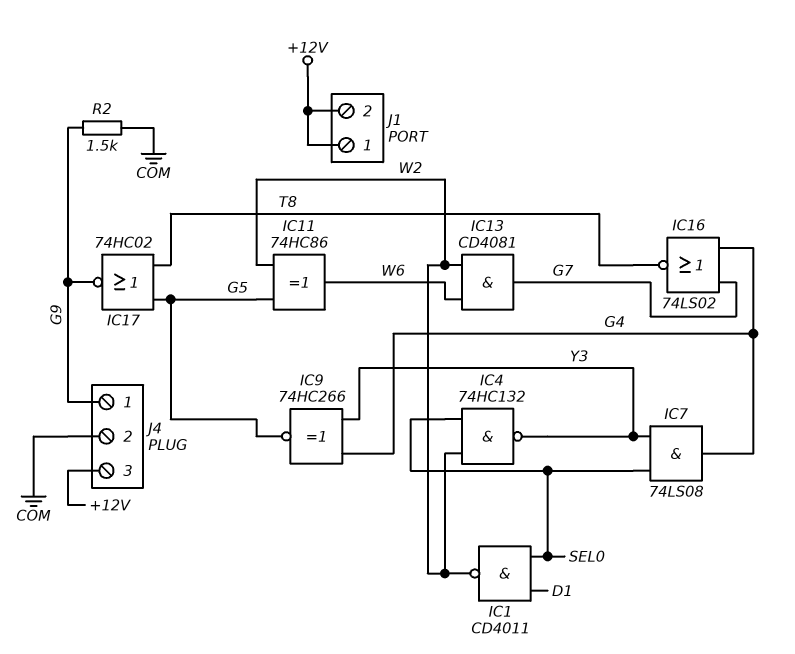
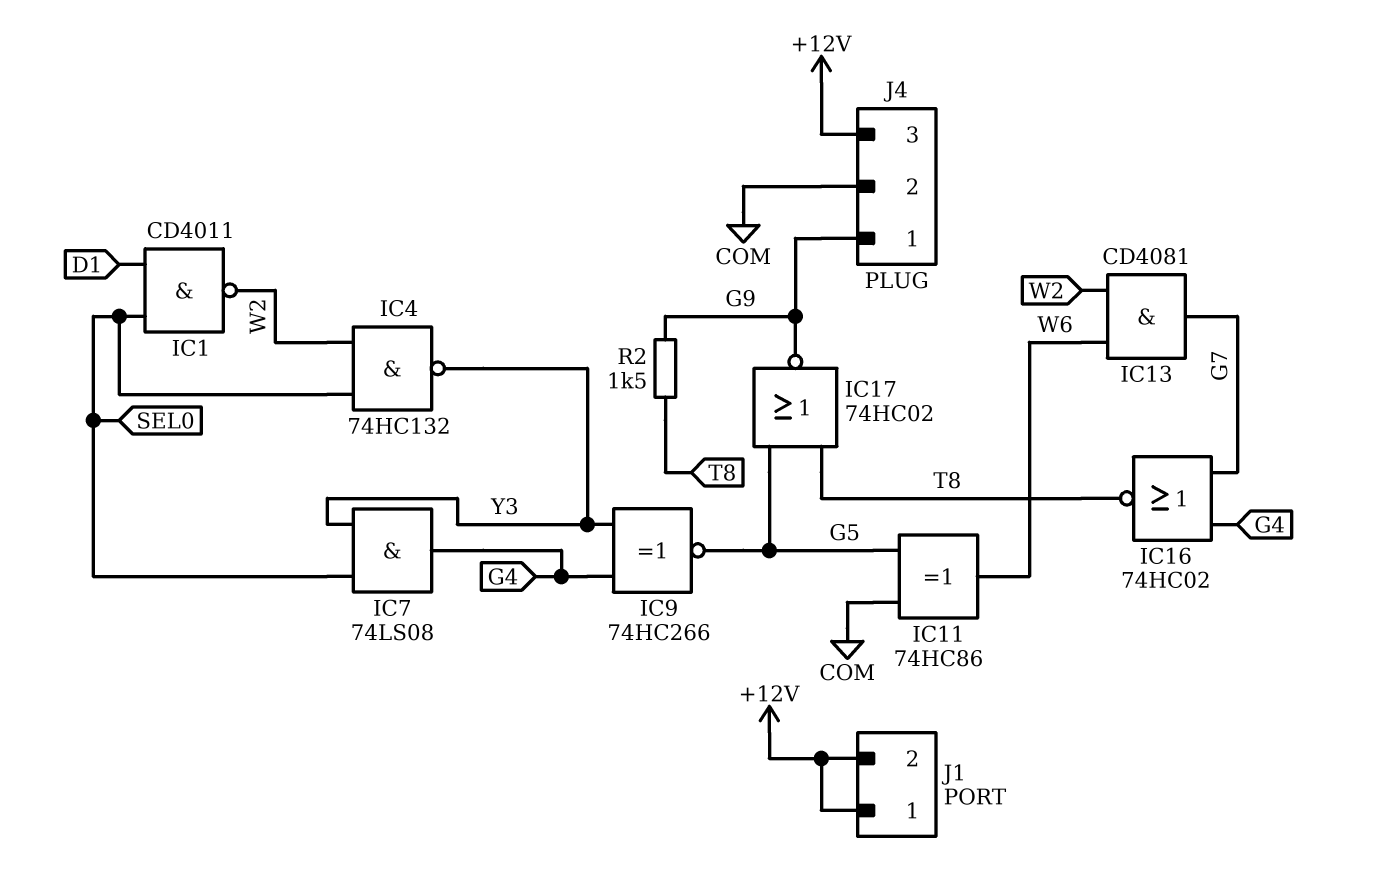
IC11: XOR 74HC86 (in G5, in W2, out W6) -> XOR 74HC86 (in COM, in G5, out W6)
IC16: NOR 74LS02 (in G4, in G7, out T8) -> NOR 74HC02 (in G4, in G7, out T8)
R2: 1.5k (COM, G9) -> 1.5k (G9, T8)

